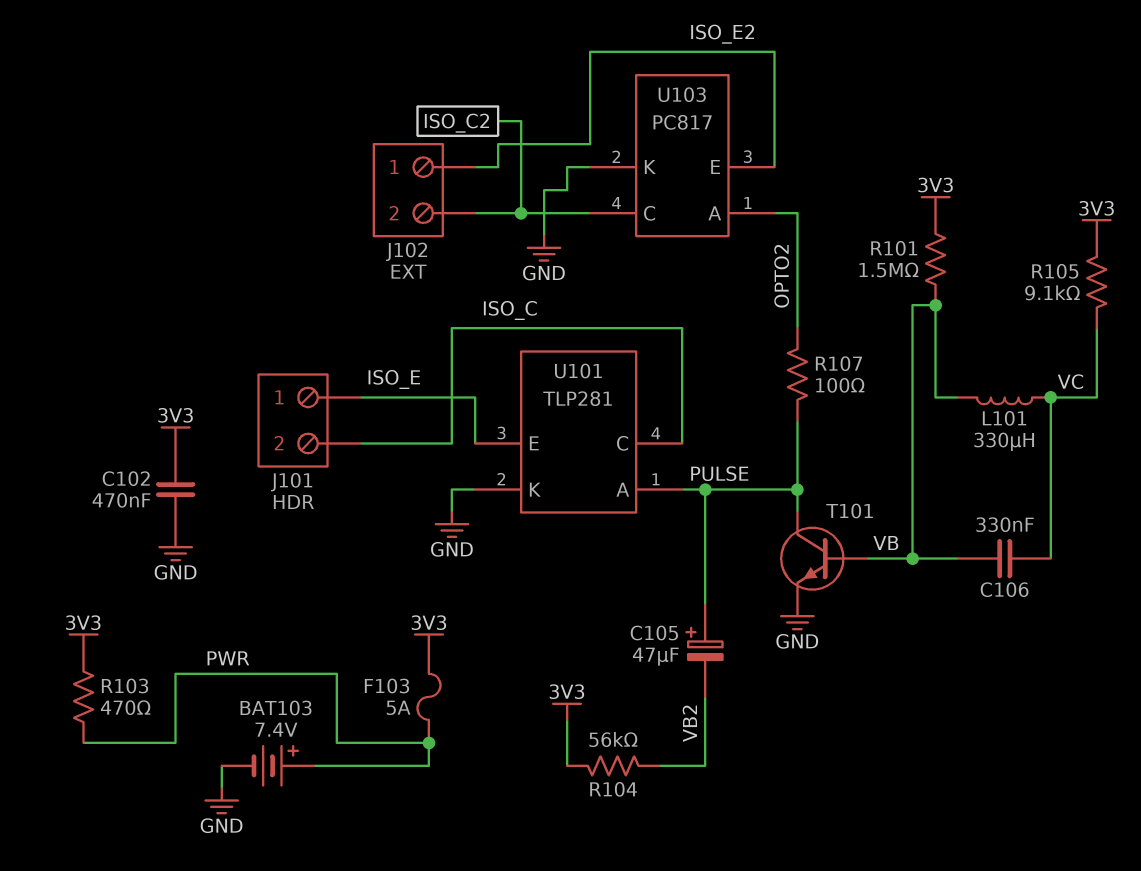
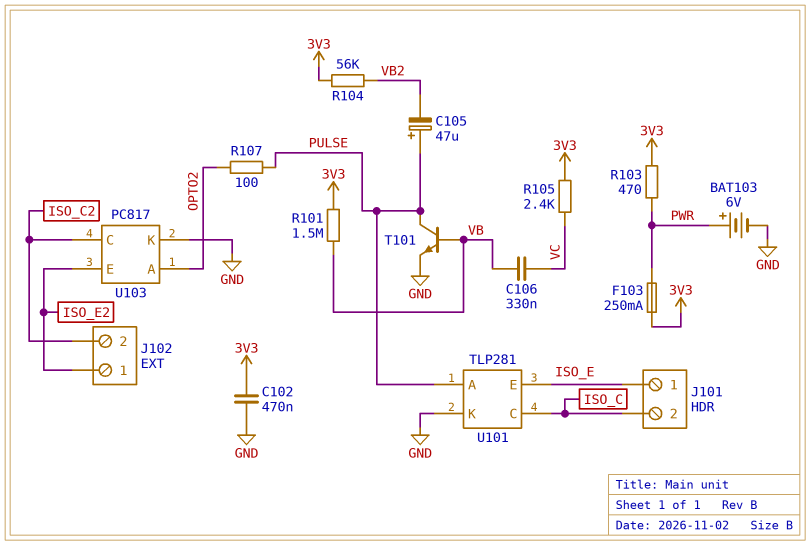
BAT103: 7.4V (plus PWR, minus GND) -> 6V (plus PWR, minus GND)
F103: 5A (3V3, PWR) -> 250mA (3V3, PWR)
L101: 330uH (VB, VC) -> none
R105: 9.1k (3V3, VC) -> 2.4k (3V3, VC)

